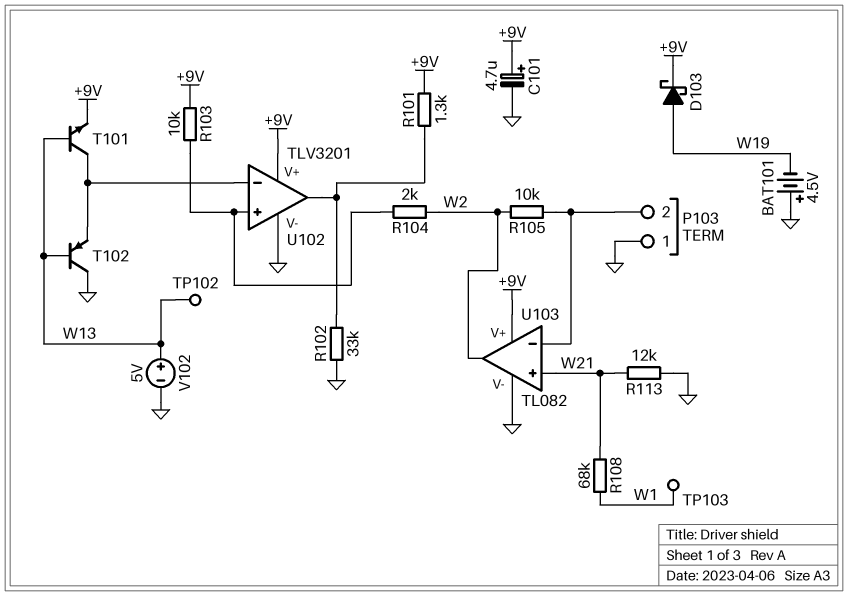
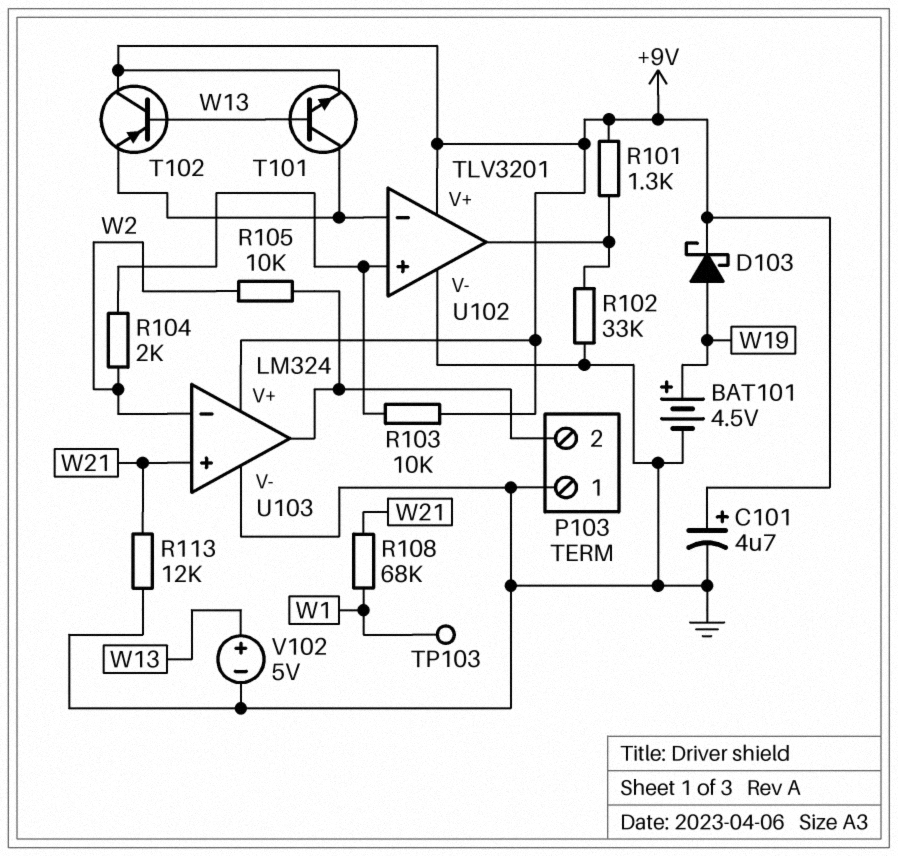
BAT101: 4.5V (plus GND, minus W19) -> 4.5V (plus W19, minus GND)
T102: PNP (B W13, C GND, E U102/in-) -> PNP (B W13, C +9V, E U102/in-)
TP102: test point (W13) -> none
U103: TL082 -> LM324
U103 pin in-: P103/2 -> W2
U103 pin out: W2 -> P103/2

